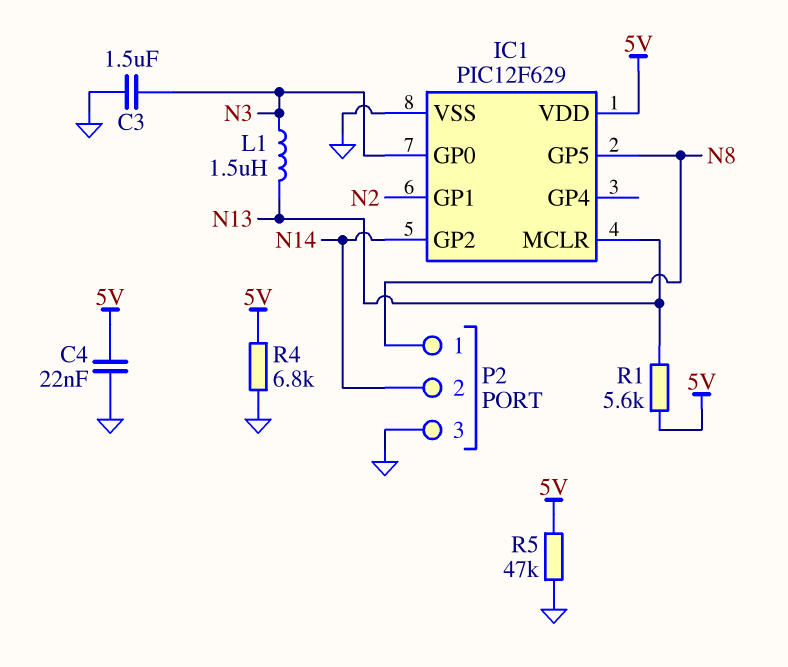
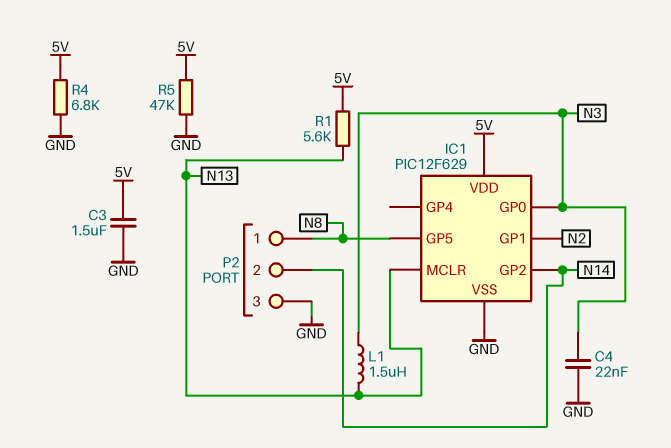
C3: 1.5uF (GND, N3) -> 1.5uF (5V, GND)
C4: 22nF (5V, GND) -> 22nF (GND, N3)

